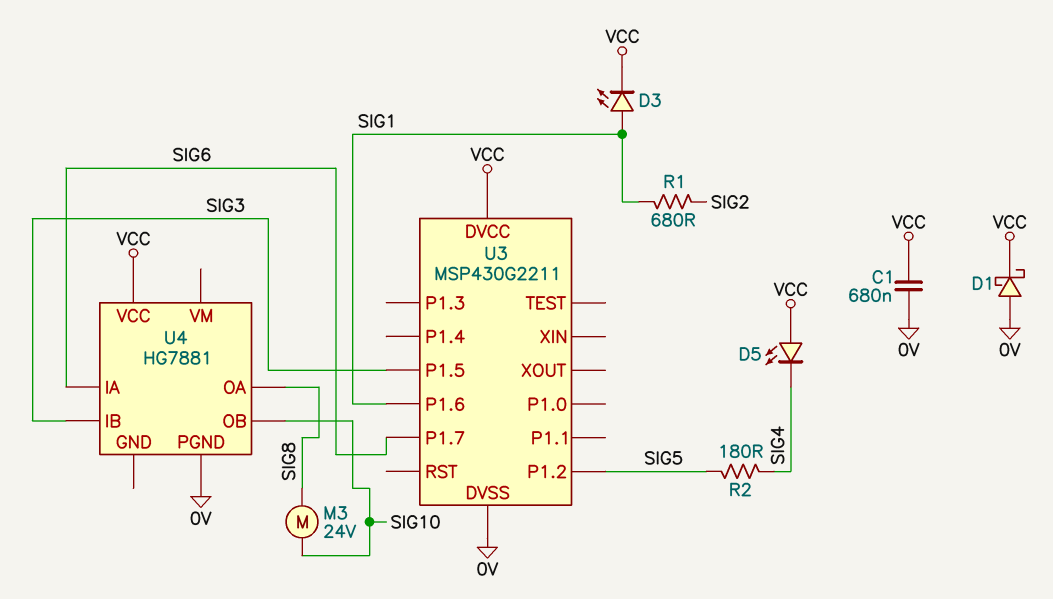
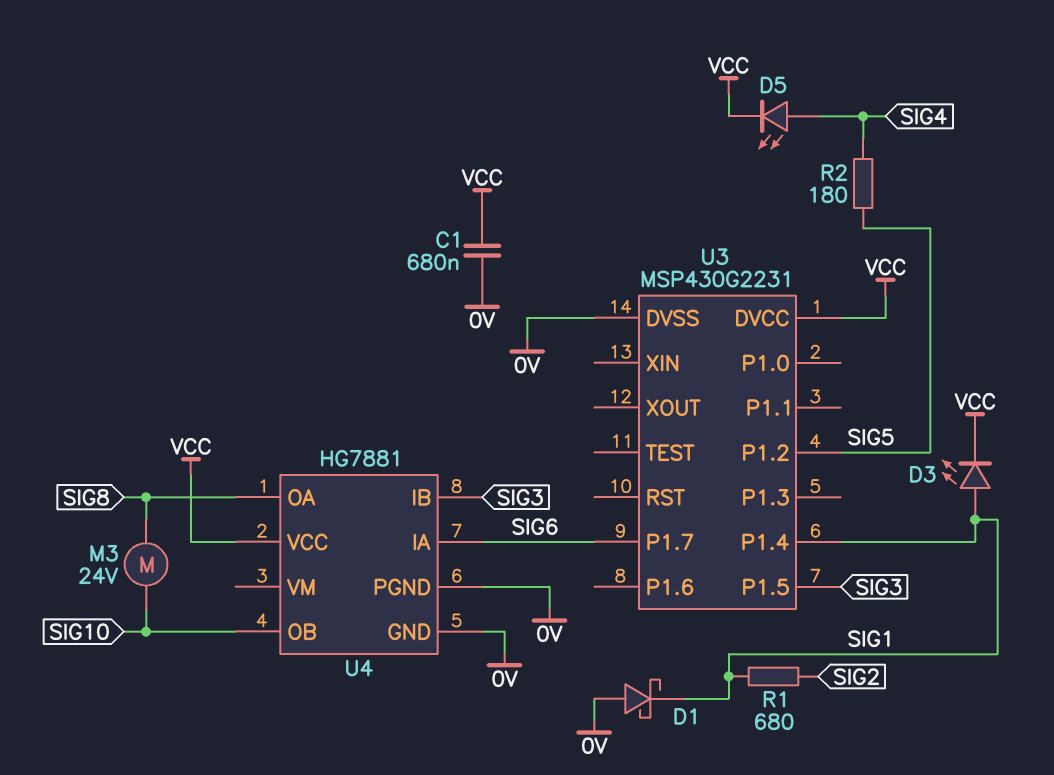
D1: schottky (A 0V, K VCC) -> schottky (A 0V, K SIG1)
D5: LED (A VCC, K SIG4) -> LED (A SIG4, K VCC)
U3: MSP430G2211 -> MSP430G2231
U3 pin P1.4: none -> SIG1
U3 pin P1.6: SIG1 -> none
U4 pin GND: none -> 0V

